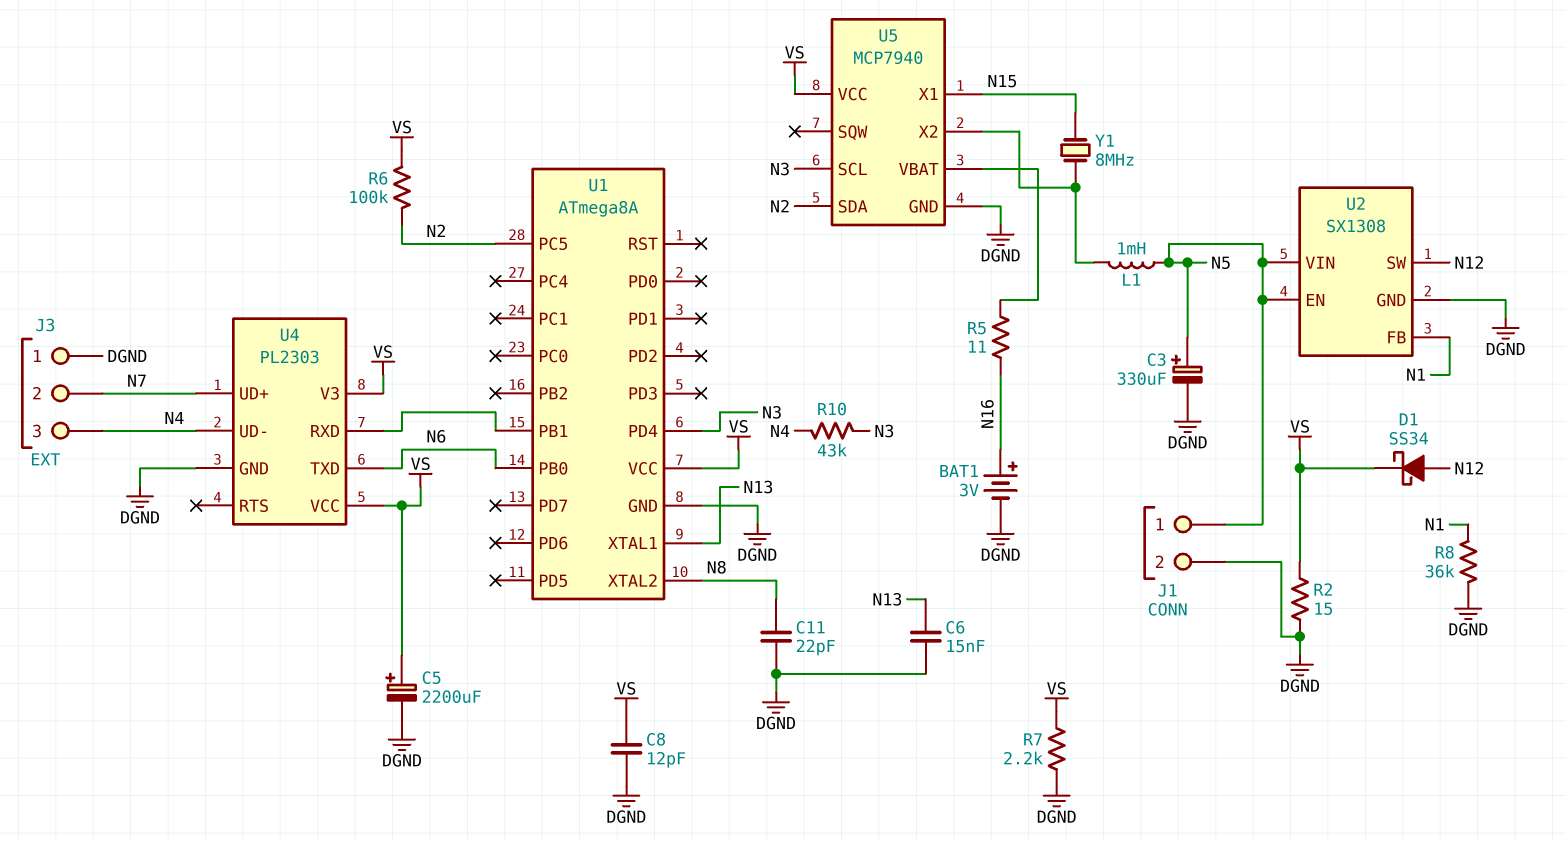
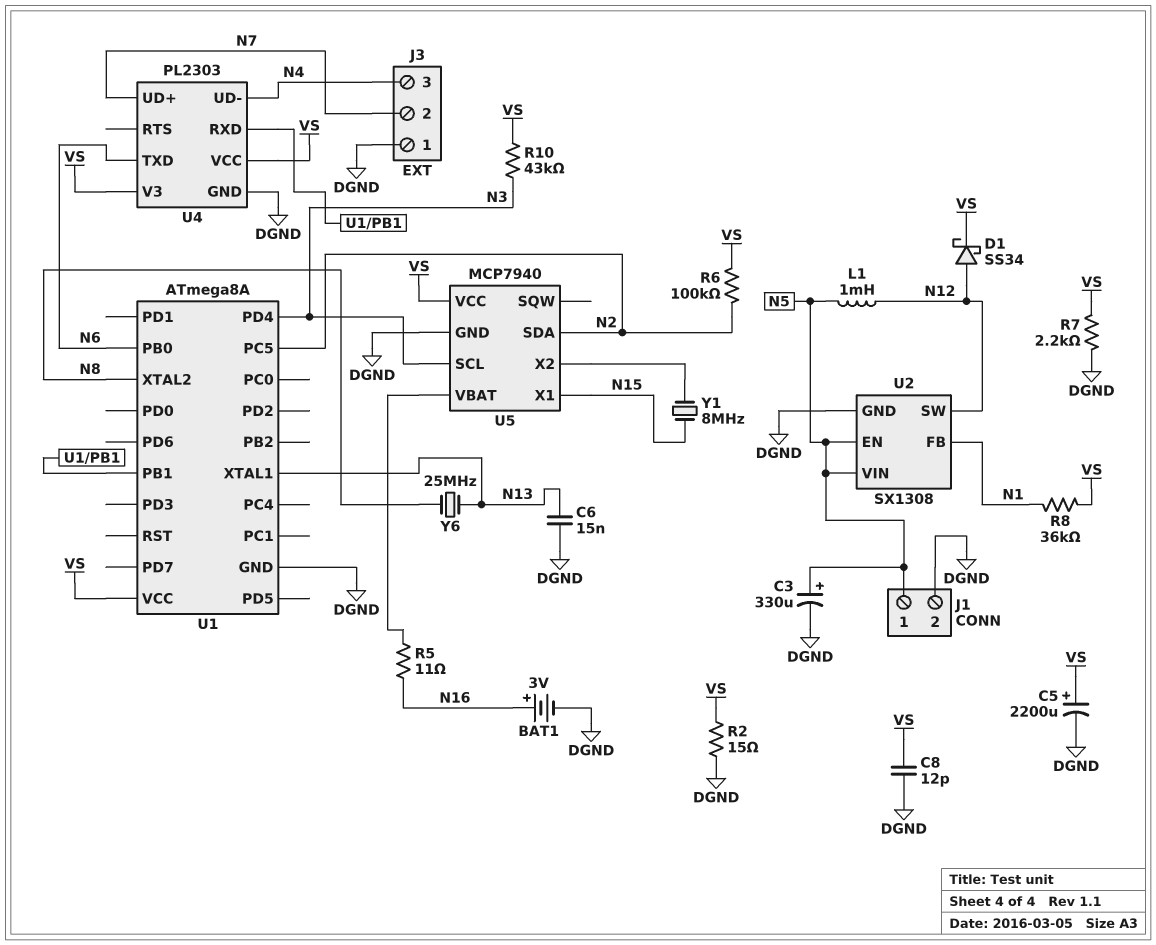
C11: 22pF (DGND, N8) -> none
L1: 1mH (N5, U5/X2) -> 1mH (N5, N12)
R8: 36k (DGND, N1) -> 36k (N1, VS)
R10: 43k (N3, N4) -> 43k (N3, VS)
Y6: none -> 25MHz (N8, N13)

